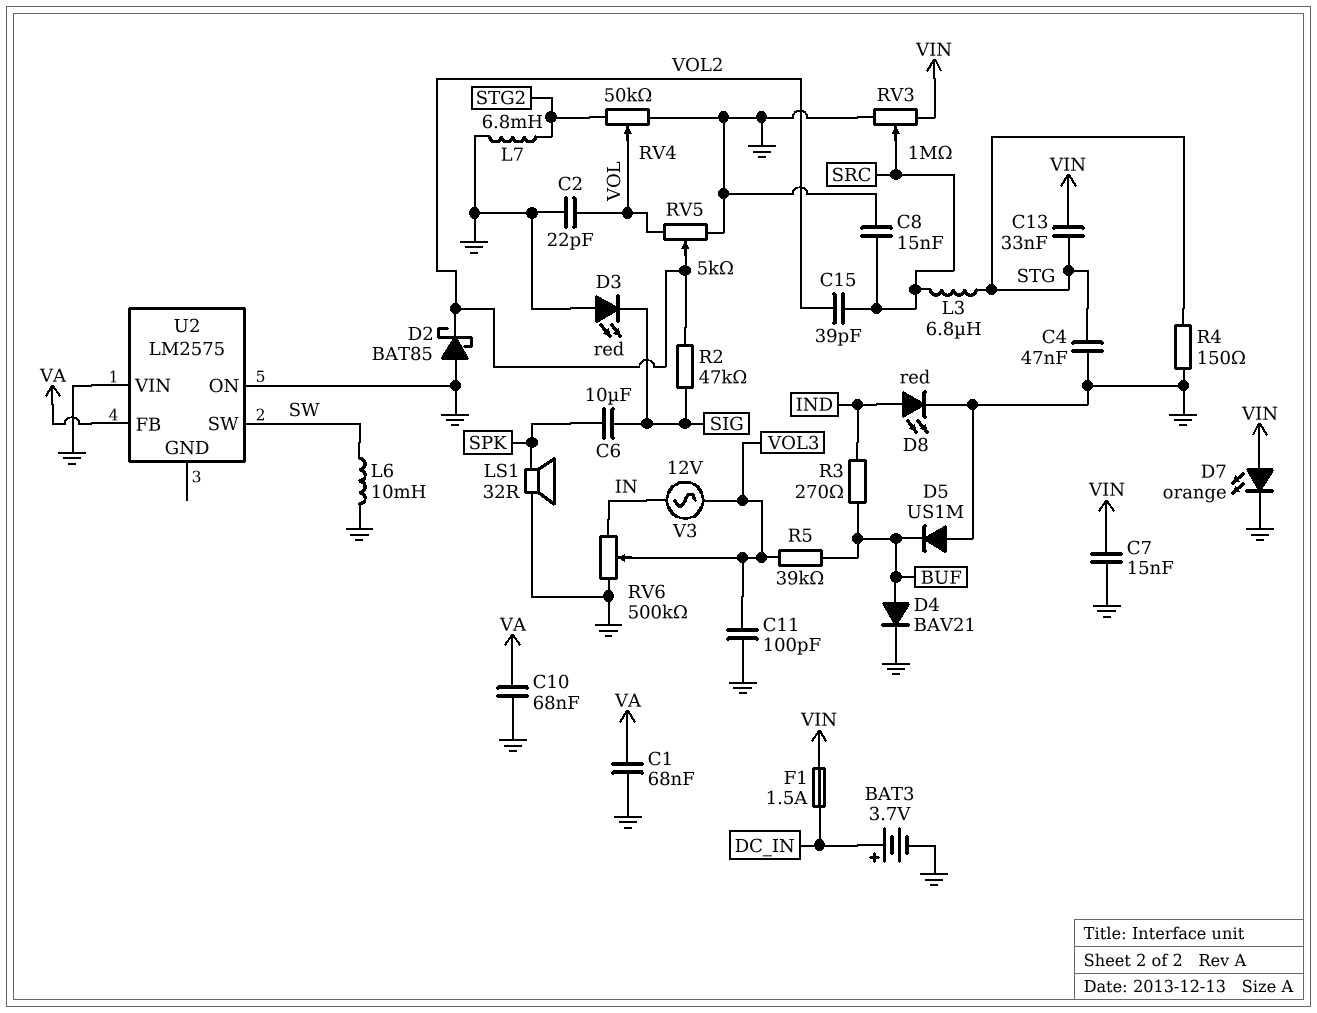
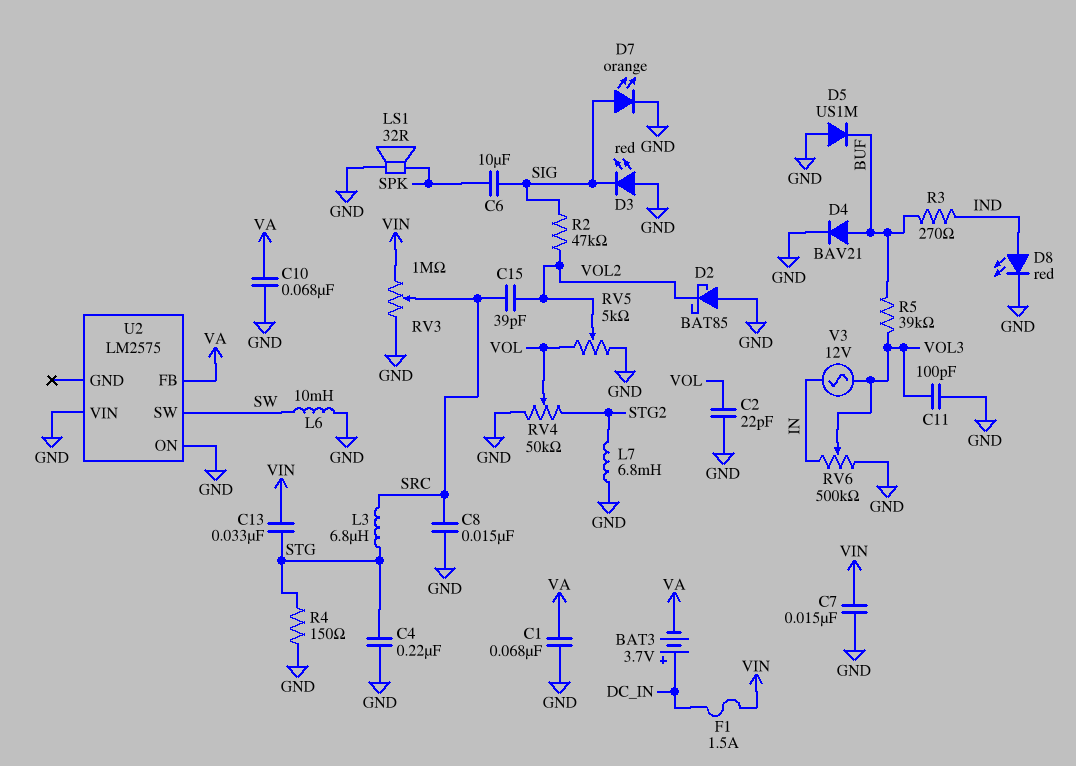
BAT3: 3.7V (plus DC_IN, minus GND) -> 3.7V (plus DC_IN, minus VA)
C4: 47nF (GND, STG) -> 220nF (GND, STG)
D7: LED orange (A VIN, K GND) -> LED orange (A SIG, K GND)

